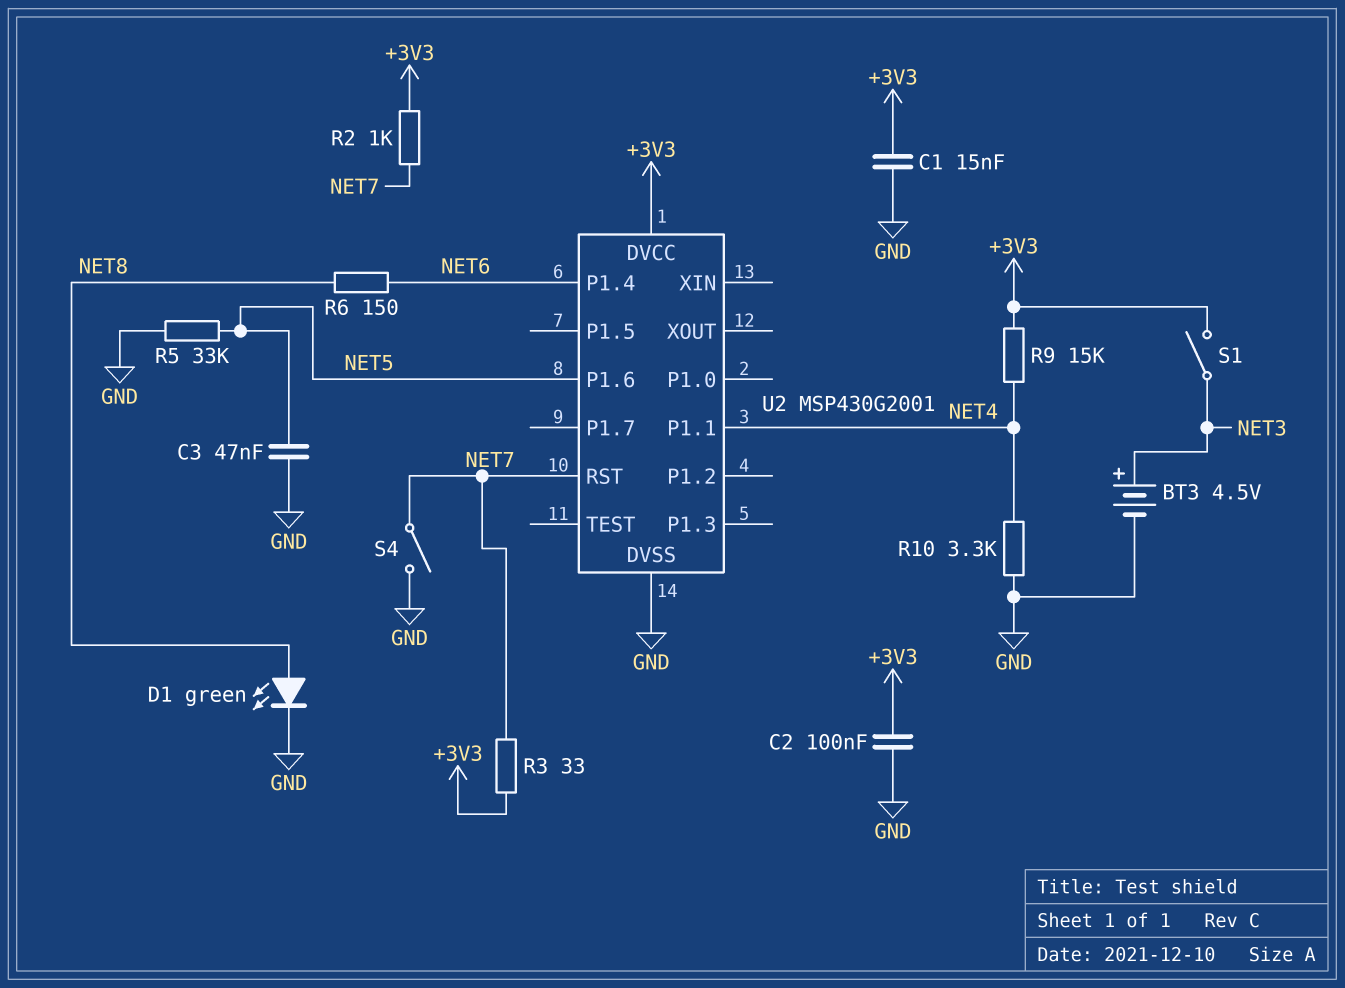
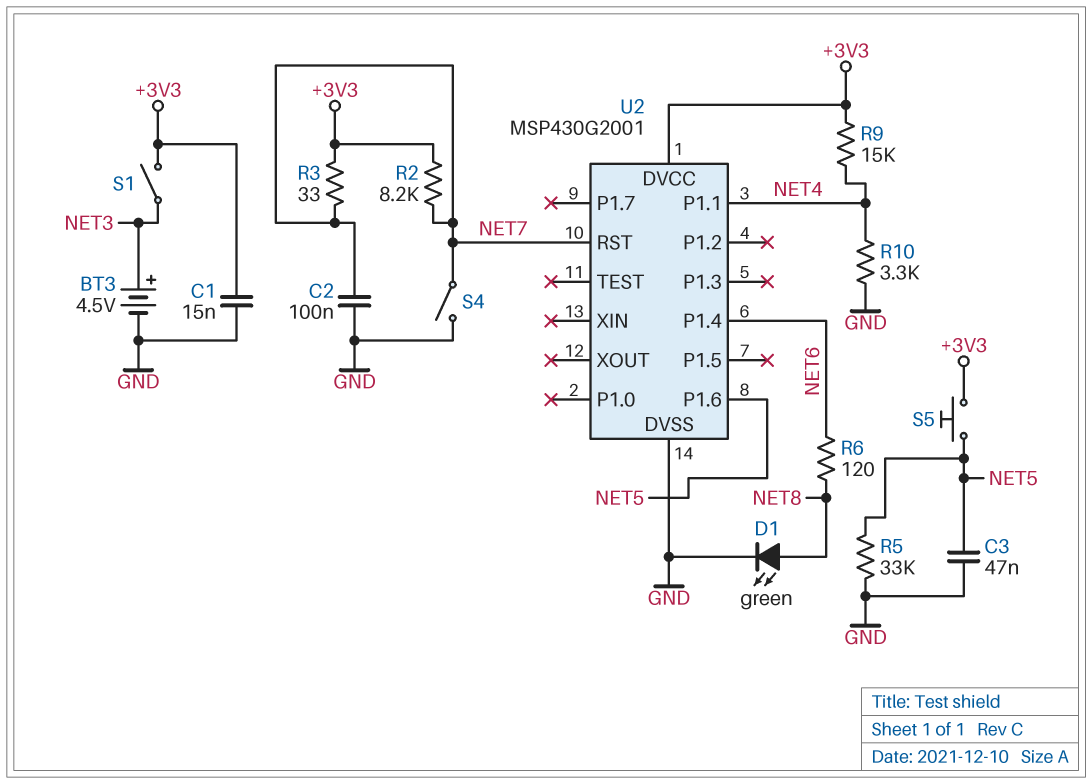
C2: 100nF (+3V3, GND) -> 100nF (GND, NET7)
R2: 1k (+3V3, NET7) -> 8.2k (+3V3, NET7)
R6: 150 (NET6, NET8) -> 120 (NET6, NET8)
S5: none -> button (+3V3, NET5)

